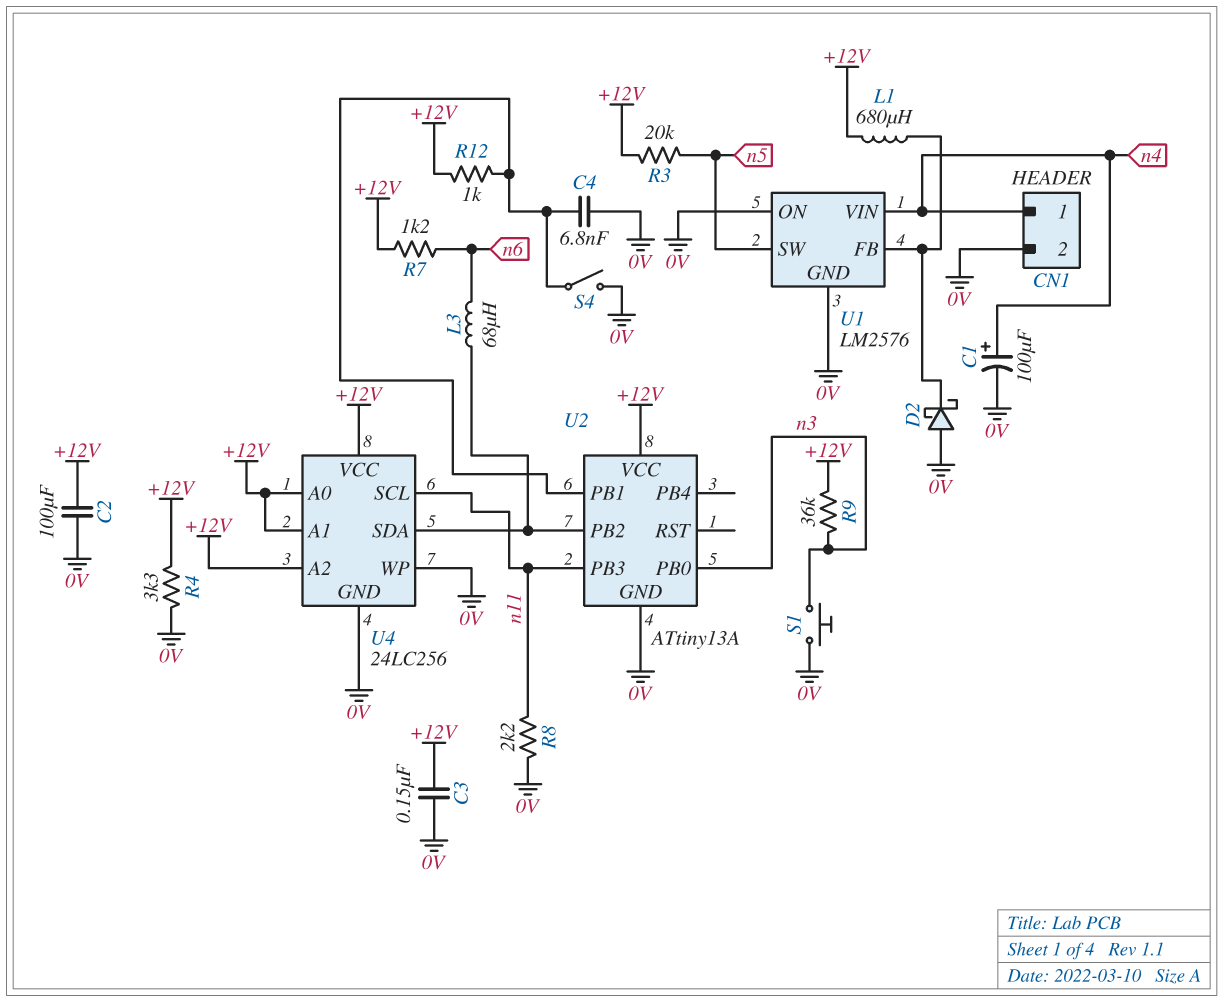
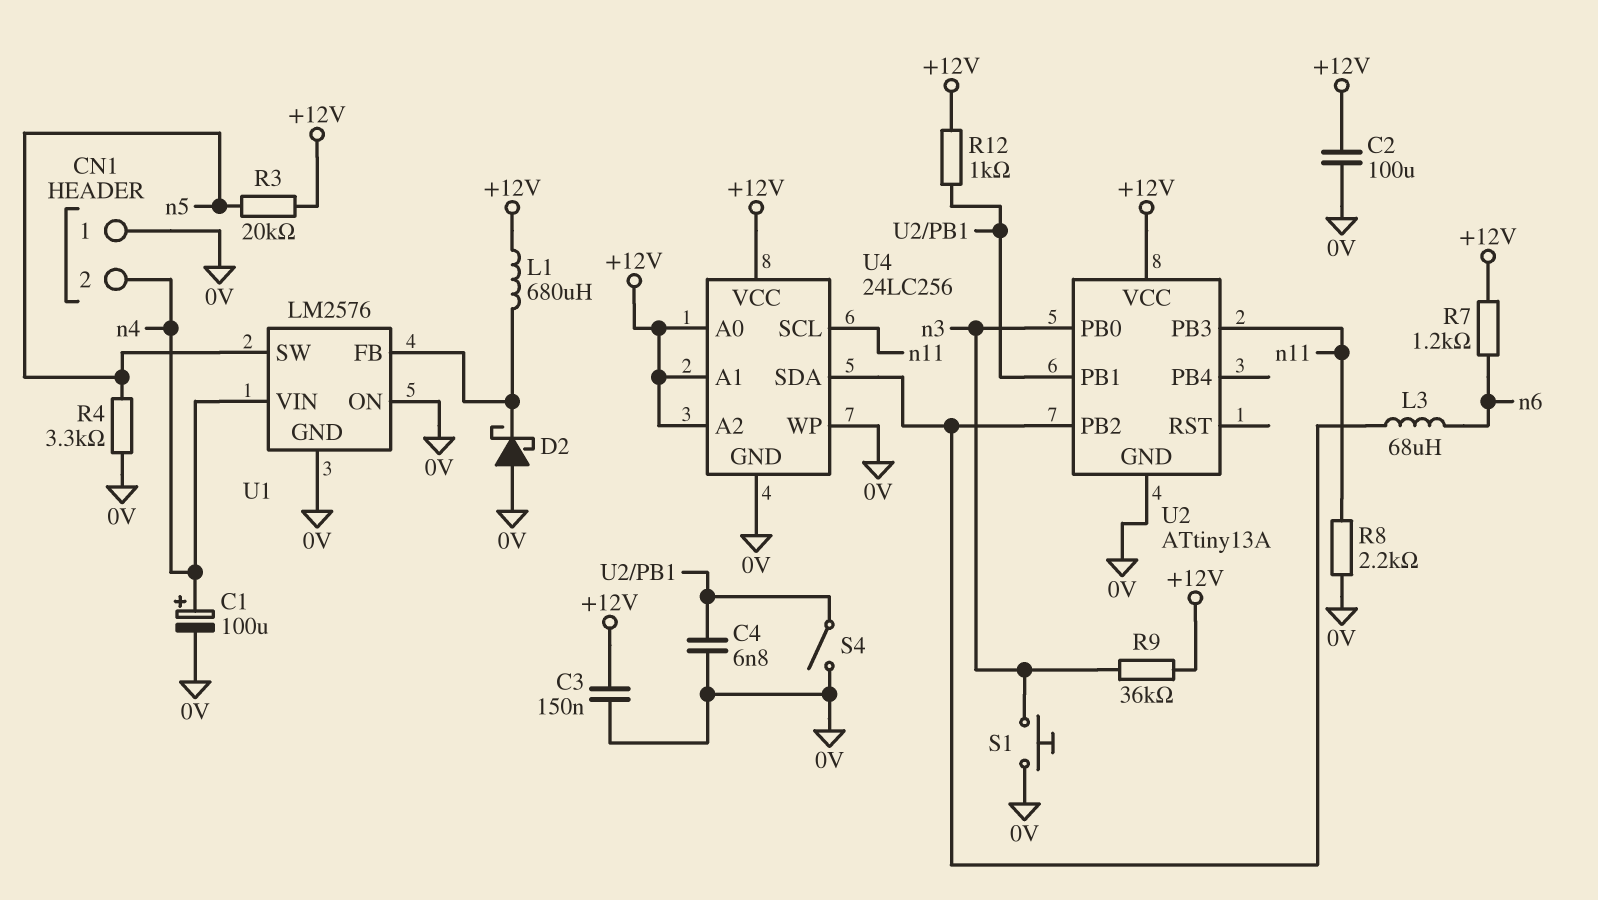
CN1 pin 1: n4 -> 0V
CN1 pin 2: 0V -> n4
R4: 3.3k (+12V, 0V) -> 3.3k (0V, n5)

